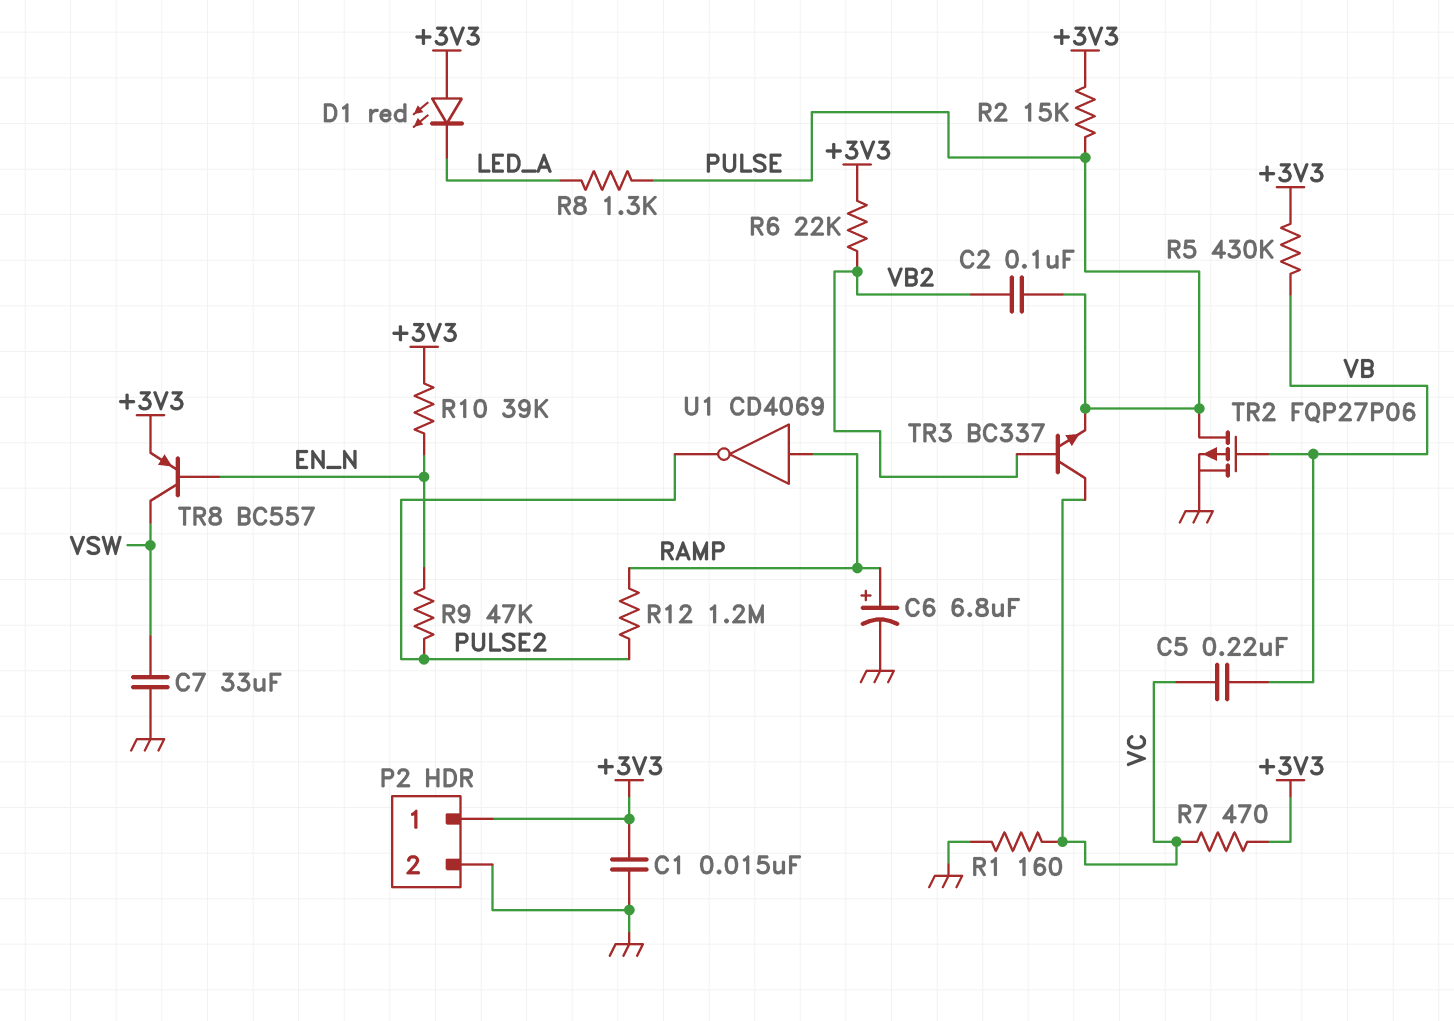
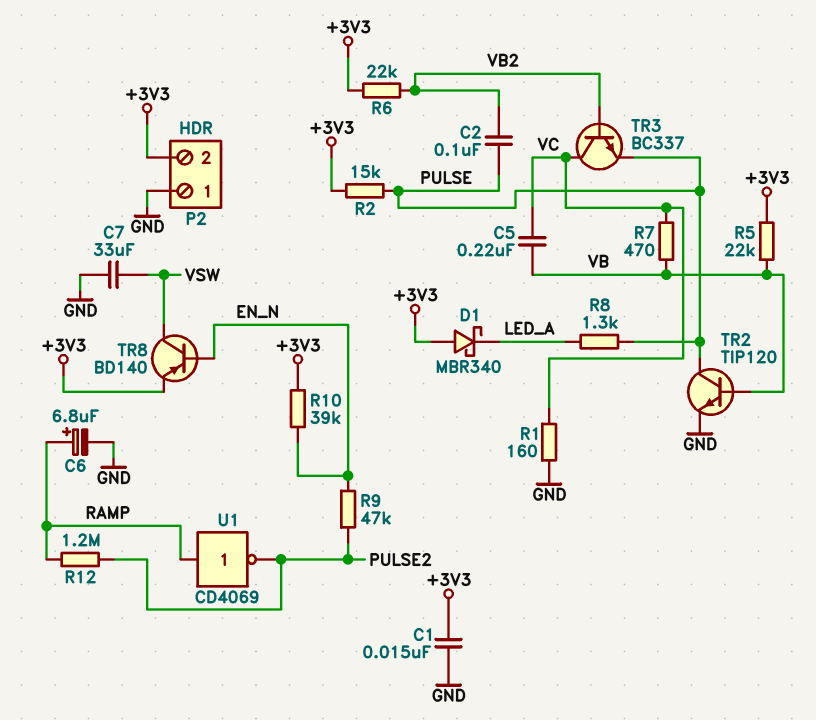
D1: LED red (A +3V3, K LED_A) -> schottky MBR340 (A +3V3, K LED_A)
P2 pin 1: +3V3 -> GND
P2 pin 2: GND -> +3V3
R5: 430k (+3V3, VB) -> 22k (+3V3, VB)
R7: 470 (+3V3, VC) -> 470 (VB, VC)
TR2: PMOS FQP27P06 (G VB, D PULSE, S GND) -> NPN TIP120 (B VB, C PULSE, E GND)
TR8: PNP BC557 (B EN_N, C VSW, E +3V3) -> PNP BD140 (B EN_N, C VSW, E +3V3)

